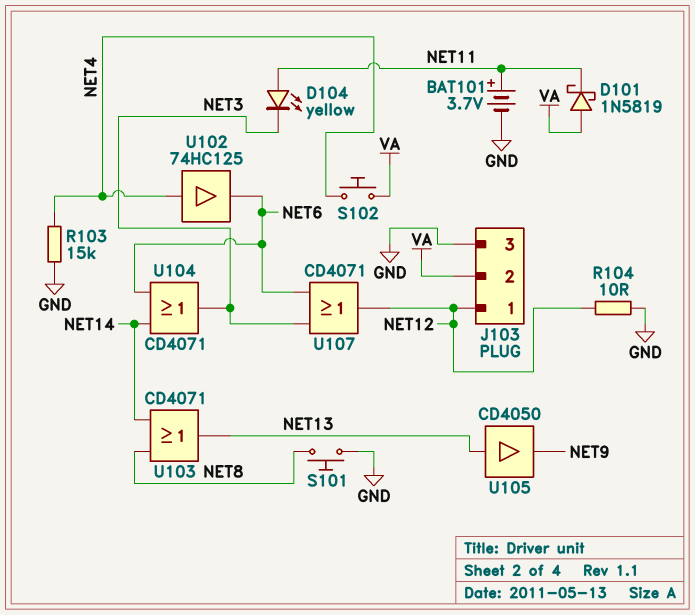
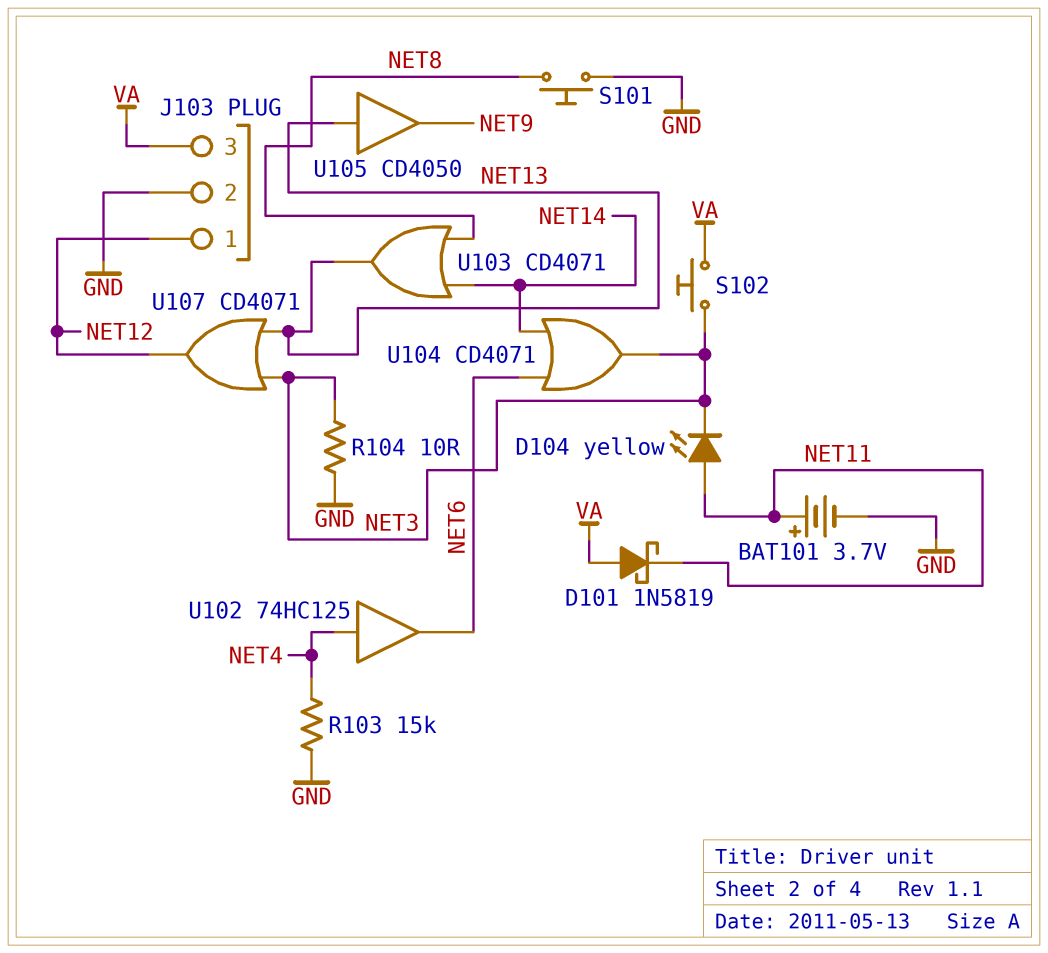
J103 pin 2: VA -> GND
J103 pin 3: GND -> VA
R104: 10 (GND, NET12) -> 10 (GND, NET3)
S102: button (NET4, VA) -> button (NET3, VA)
U107: OR CD4071 (in NET3, in NET6, out NET12) -> OR CD4071 (in NET3, in NET13, out NET12)

